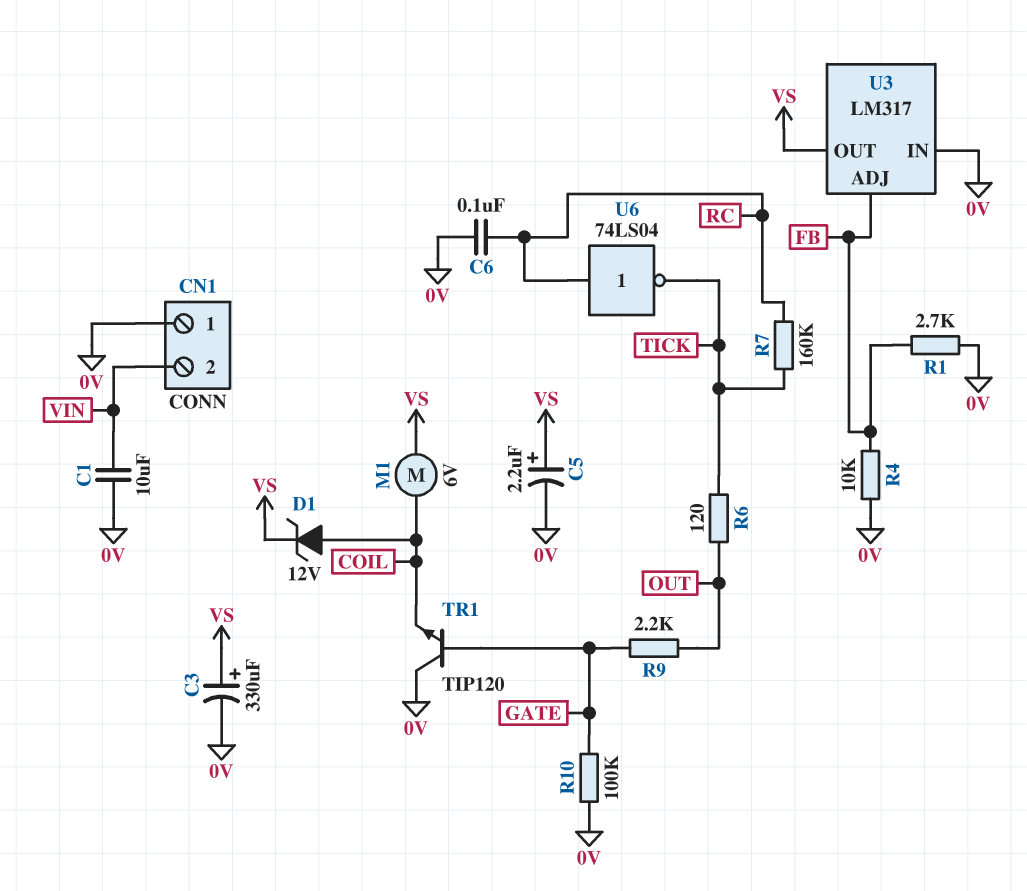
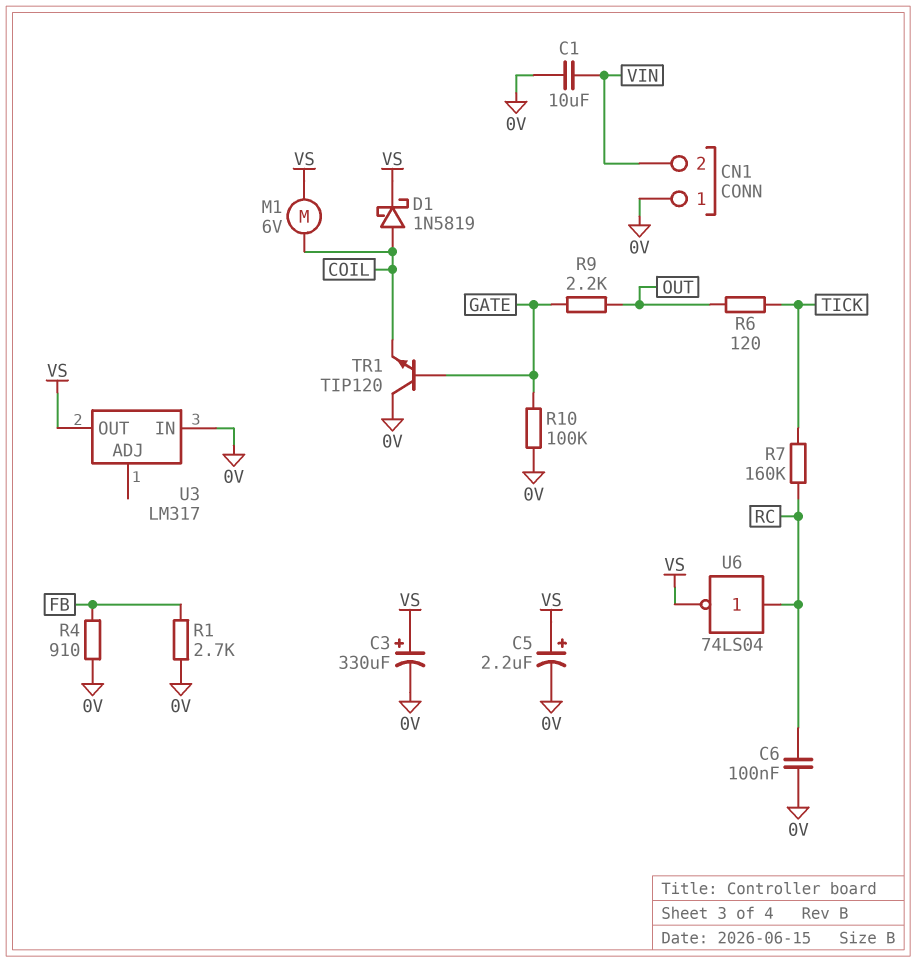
D1: zener 12V (A COIL, K VS) -> schottky 1N5819 (A COIL, K VS)
R4: 10k (0V, FB) -> 910 (0V, FB)
U3 pin ADJ: FB -> none
U6: NOT 74LS04 (in RC, out TICK) -> NOT 74LS04 (in RC, out VS)

